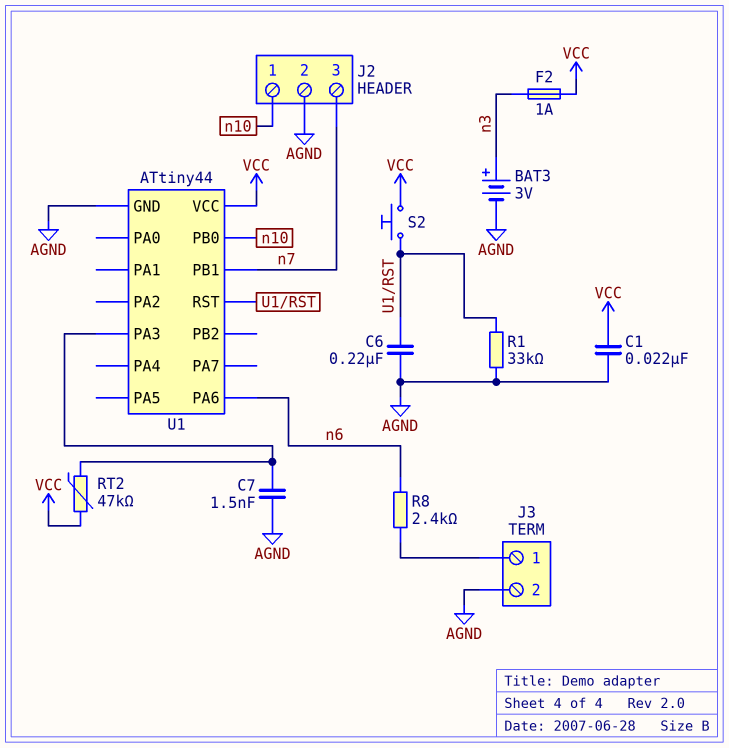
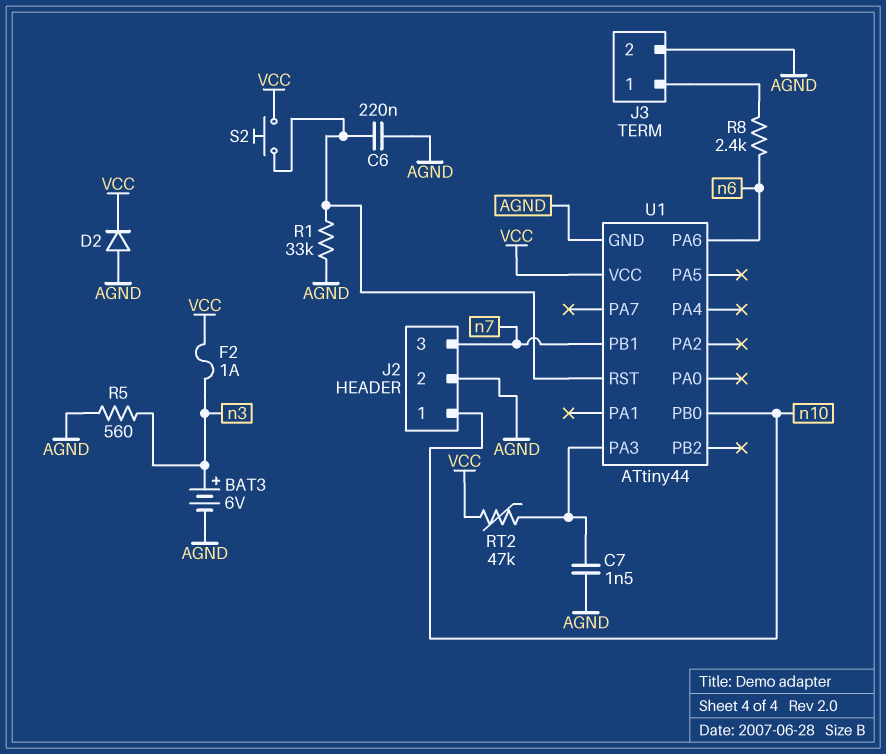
BAT3: 3V (plus n3, minus AGND) -> 6V (plus n3, minus AGND)
C1: 22nF (AGND, VCC) -> none
D2: none -> diode (A AGND, K VCC)
R5: none -> 560 (AGND, n3)

